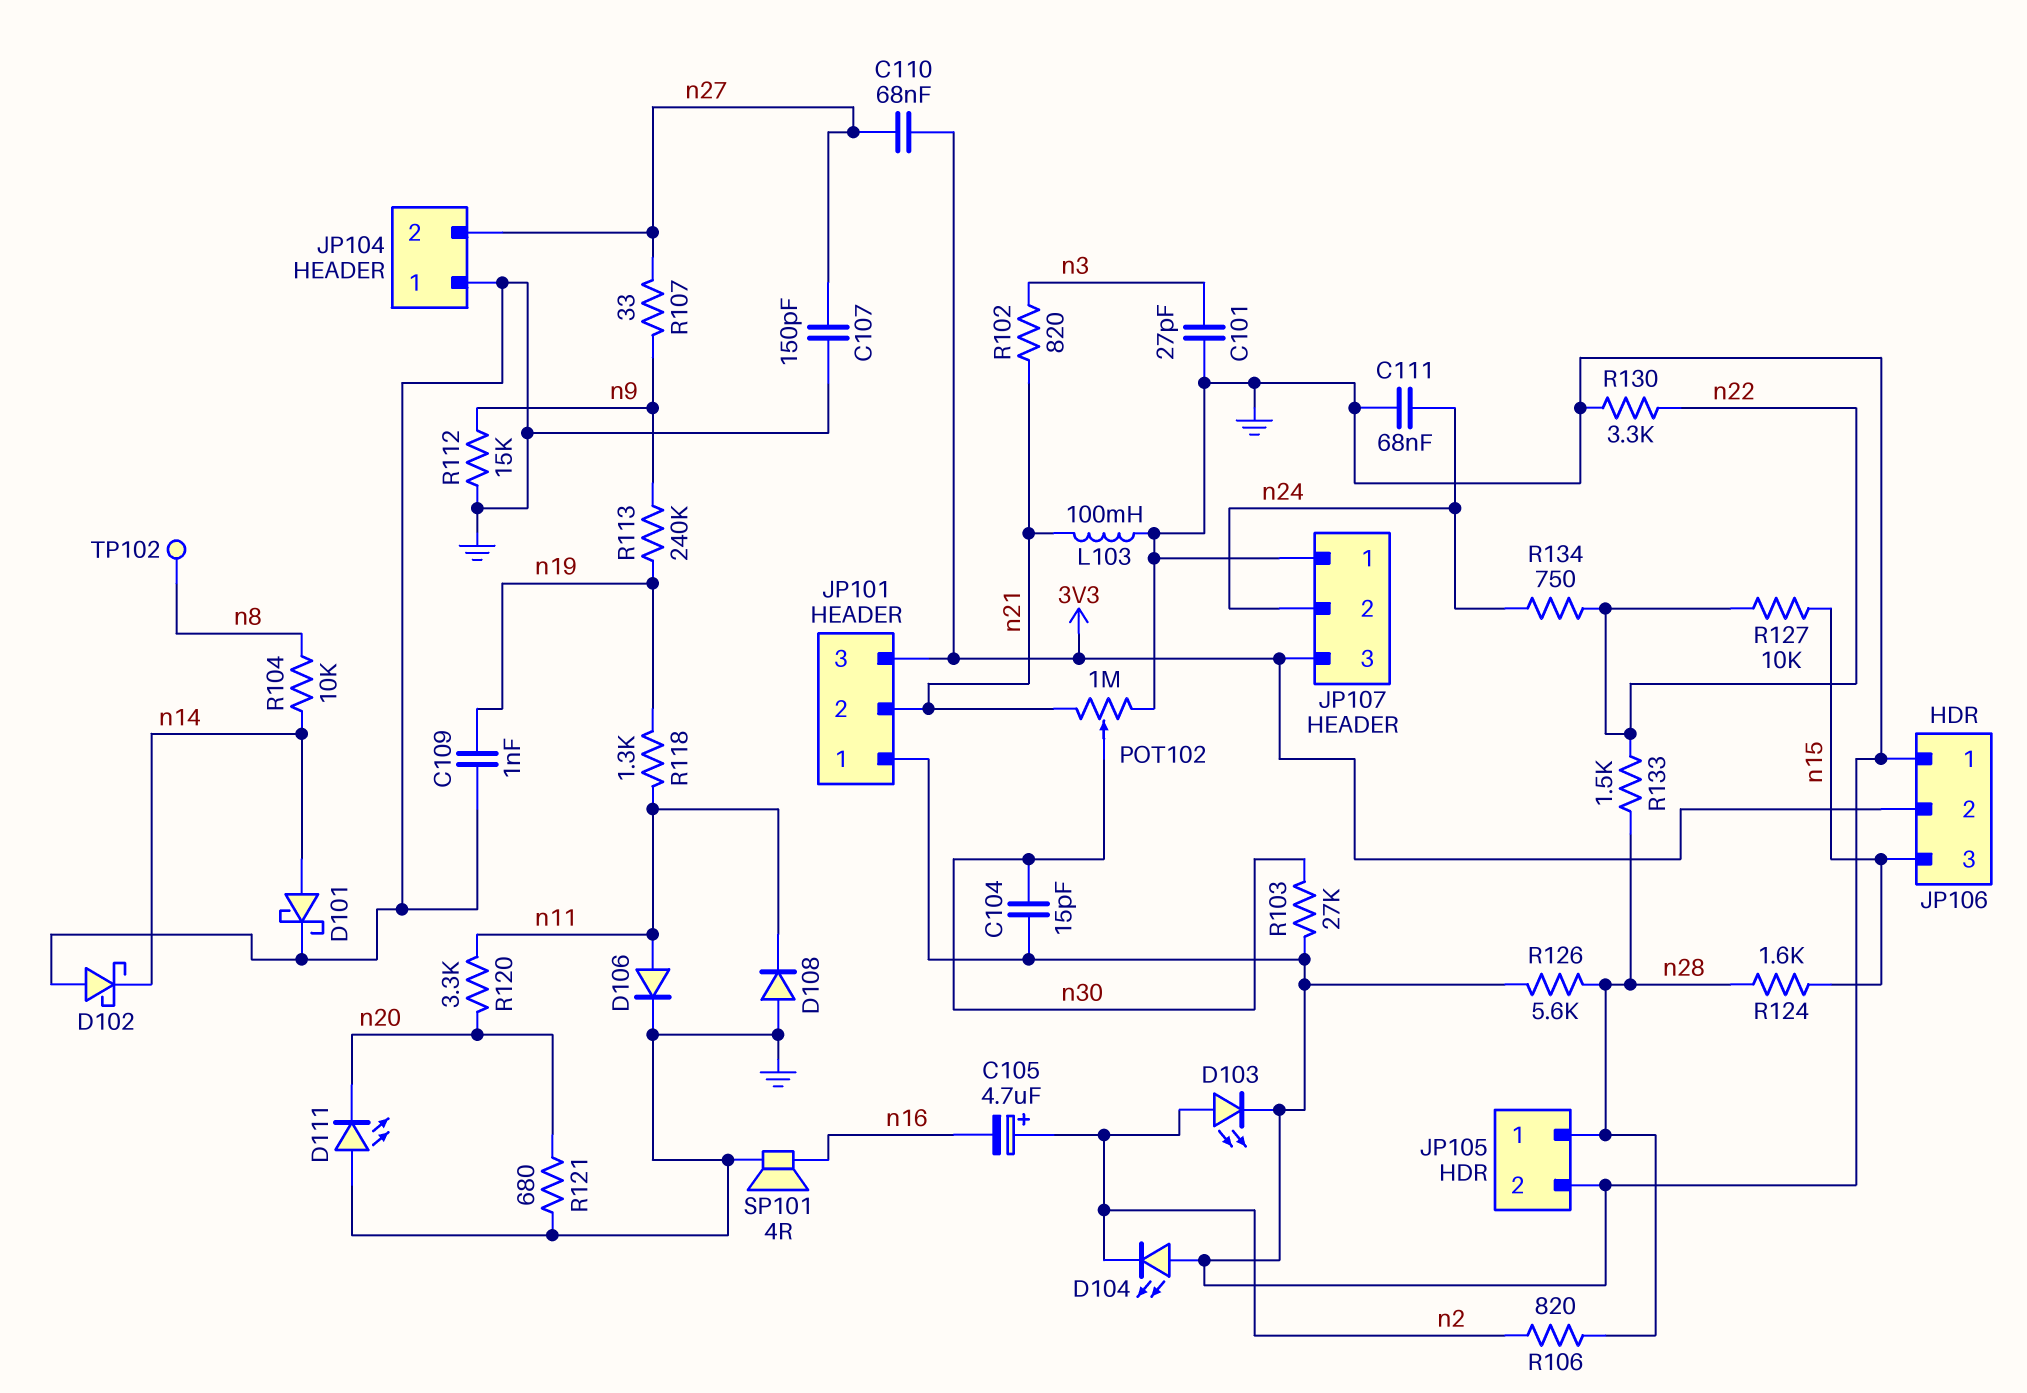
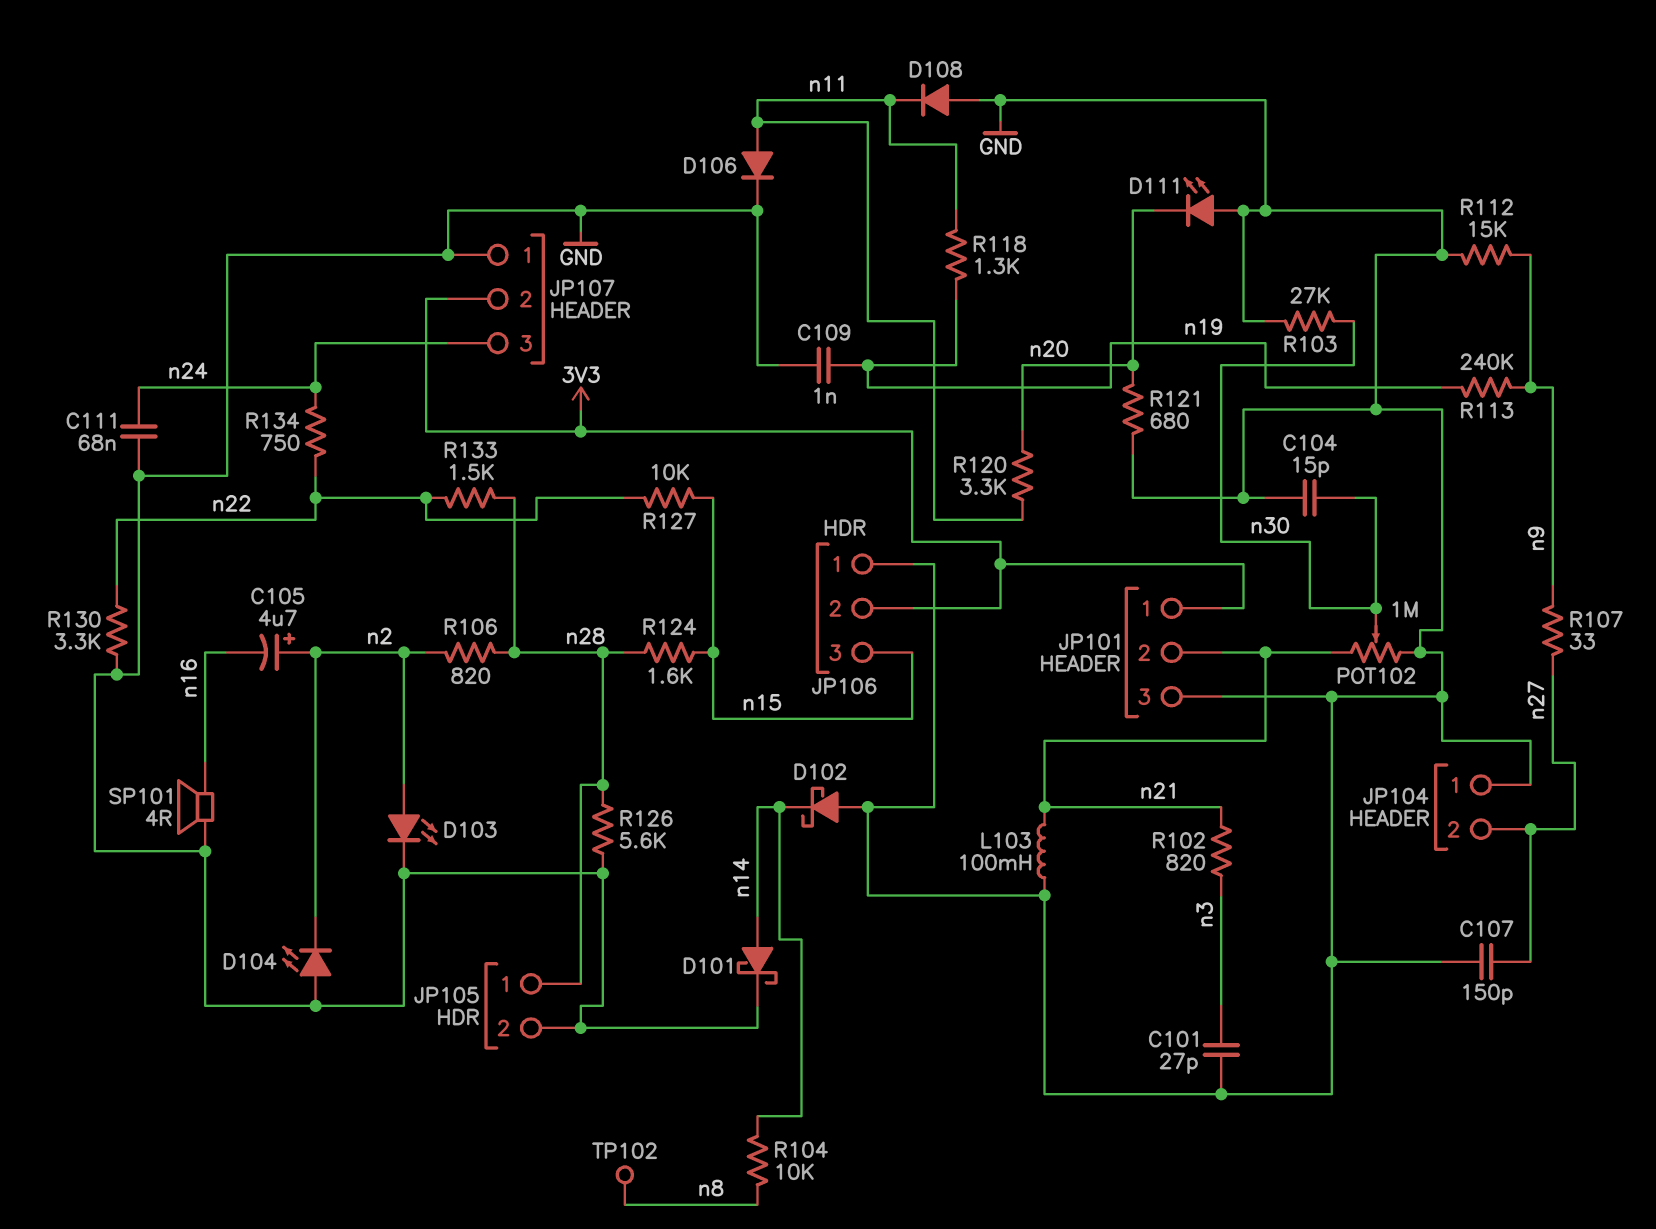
C110: 68nF (3V3, n27) -> none
JP101 pin 1: GND -> 3V3
JP101 pin 3: 3V3 -> GND
JP107 pin 2: n24 -> 3V3
JP107 pin 3: 3V3 -> n24

